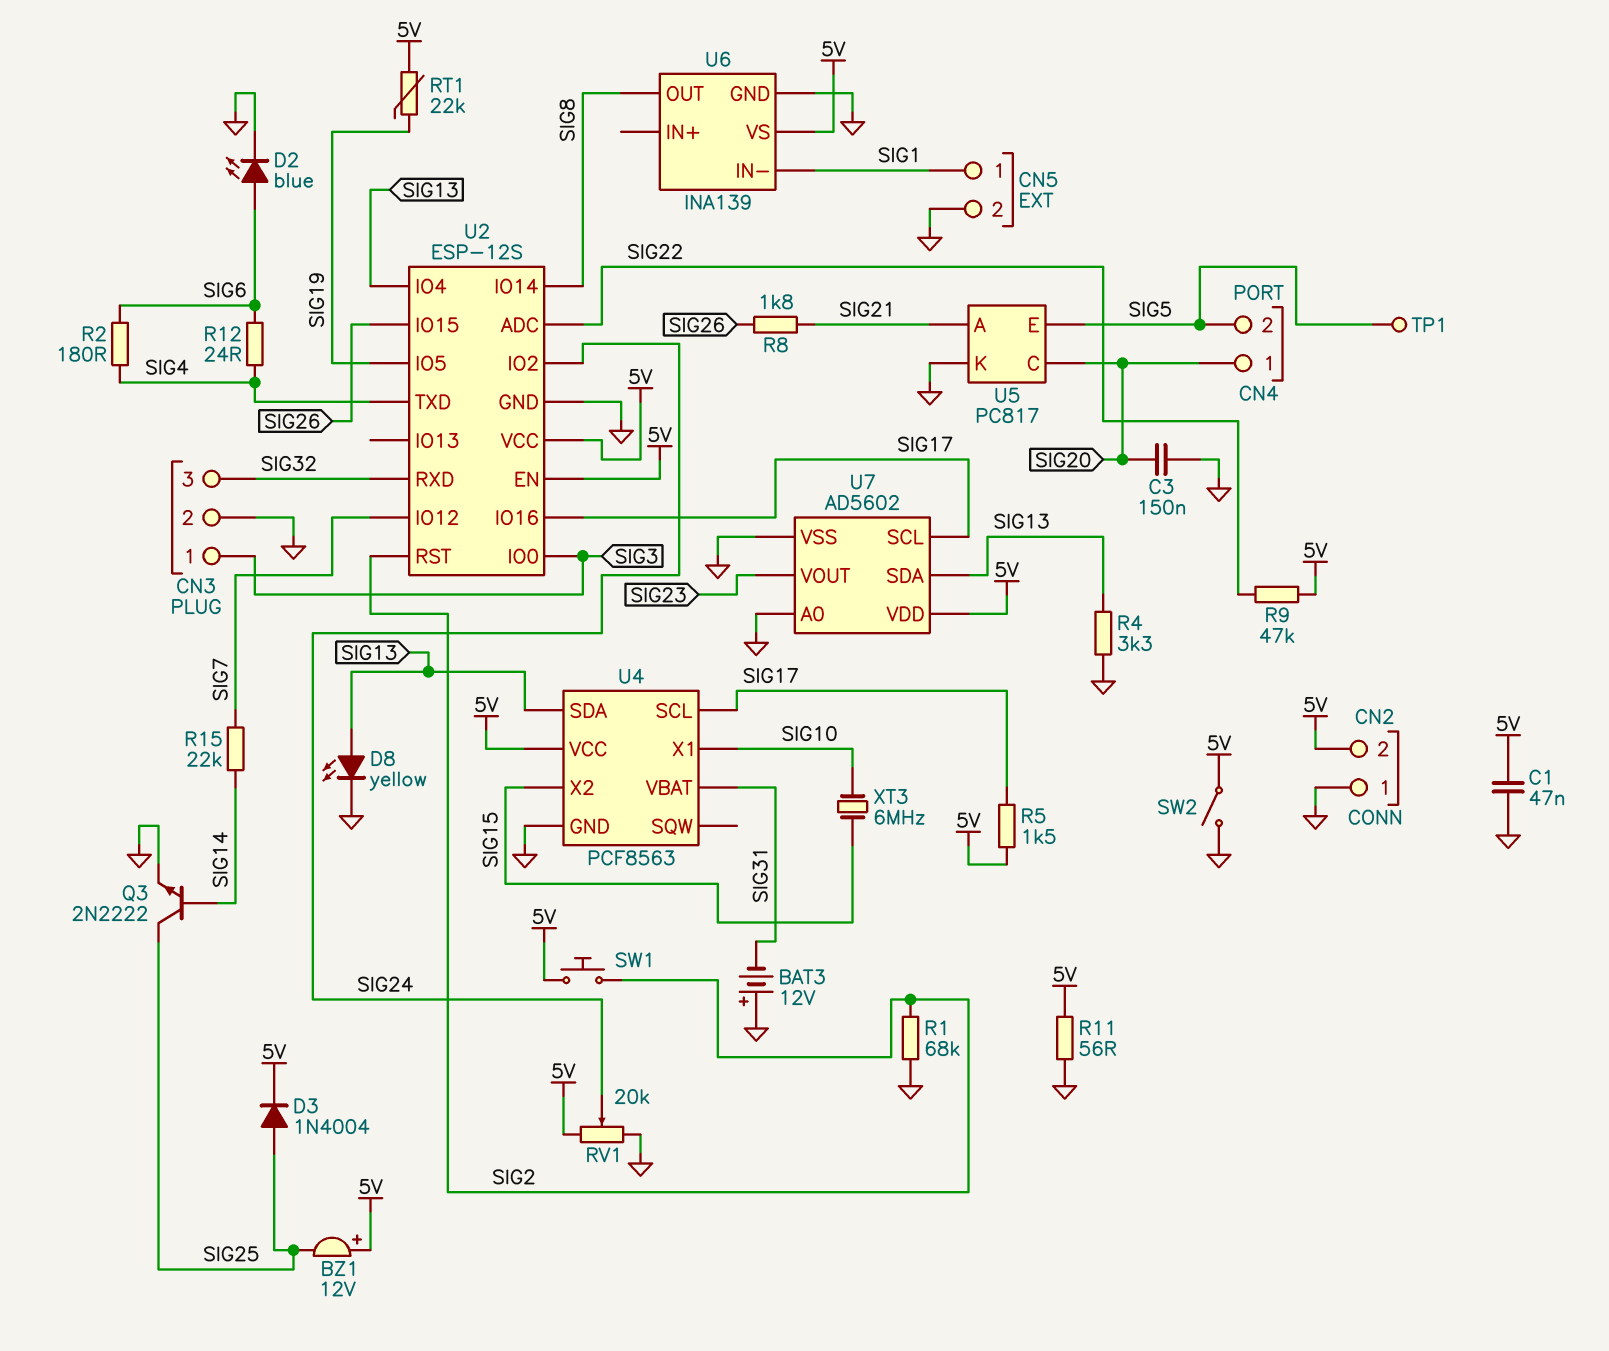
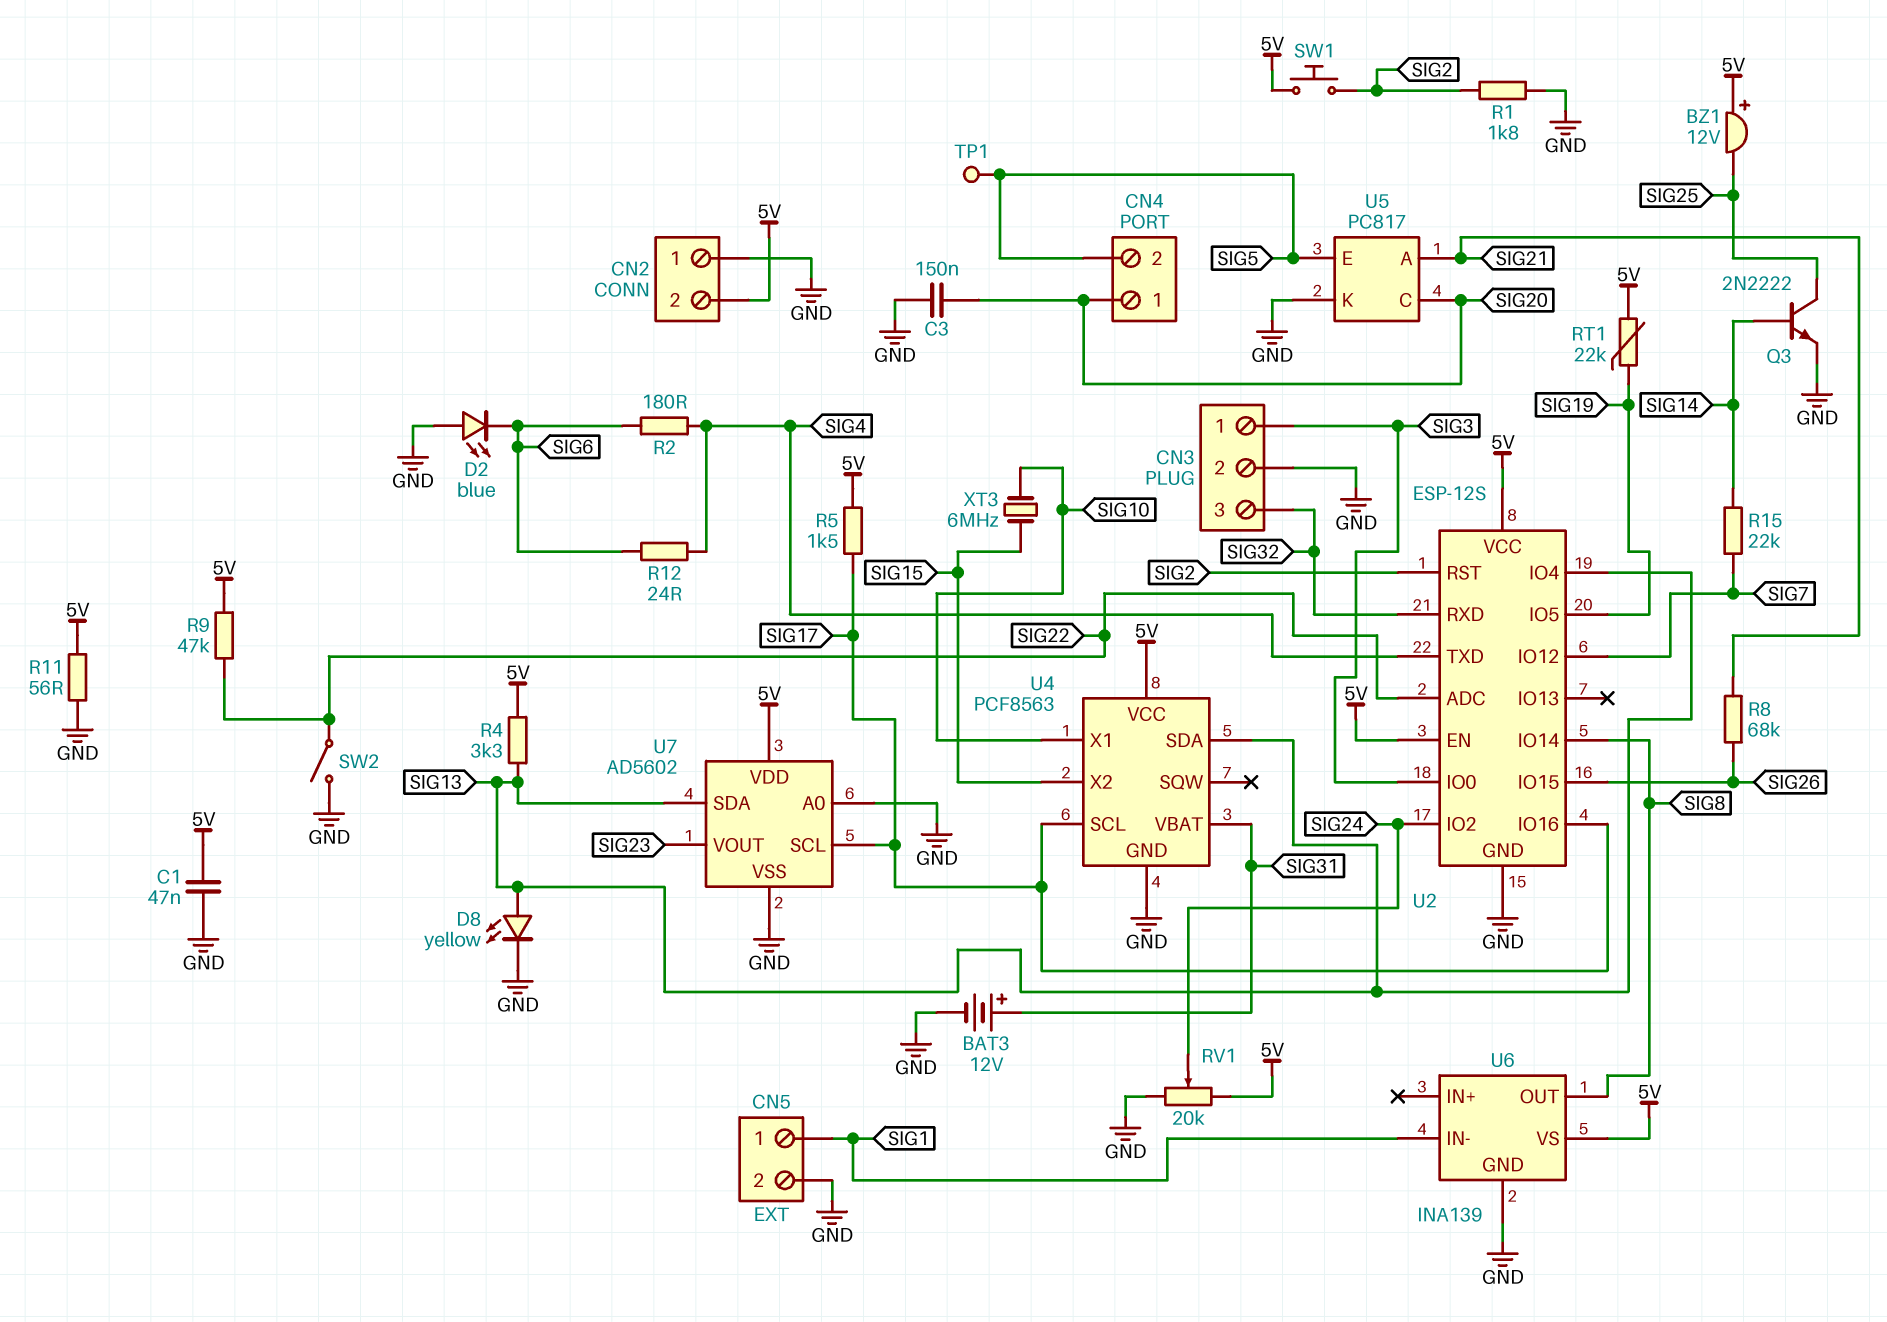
BAT3: 12V (plus GND, minus SIG31) -> 12V (plus SIG31, minus GND)
D2: LED blue (A SIG6, K GND) -> LED blue (A GND, K SIG6)
D3: diode 1N4004 (A SIG25, K 5V) -> none
R1: 68k (GND, SIG2) -> 1.8k (GND, SIG2)
R4: 3.3k (GND, SIG13) -> 3.3k (5V, SIG13)
R8: 1.8k (SIG21, SIG26) -> 68k (SIG21, SIG26)
SW2: switch (5V, GND) -> switch (GND, SIG22)

